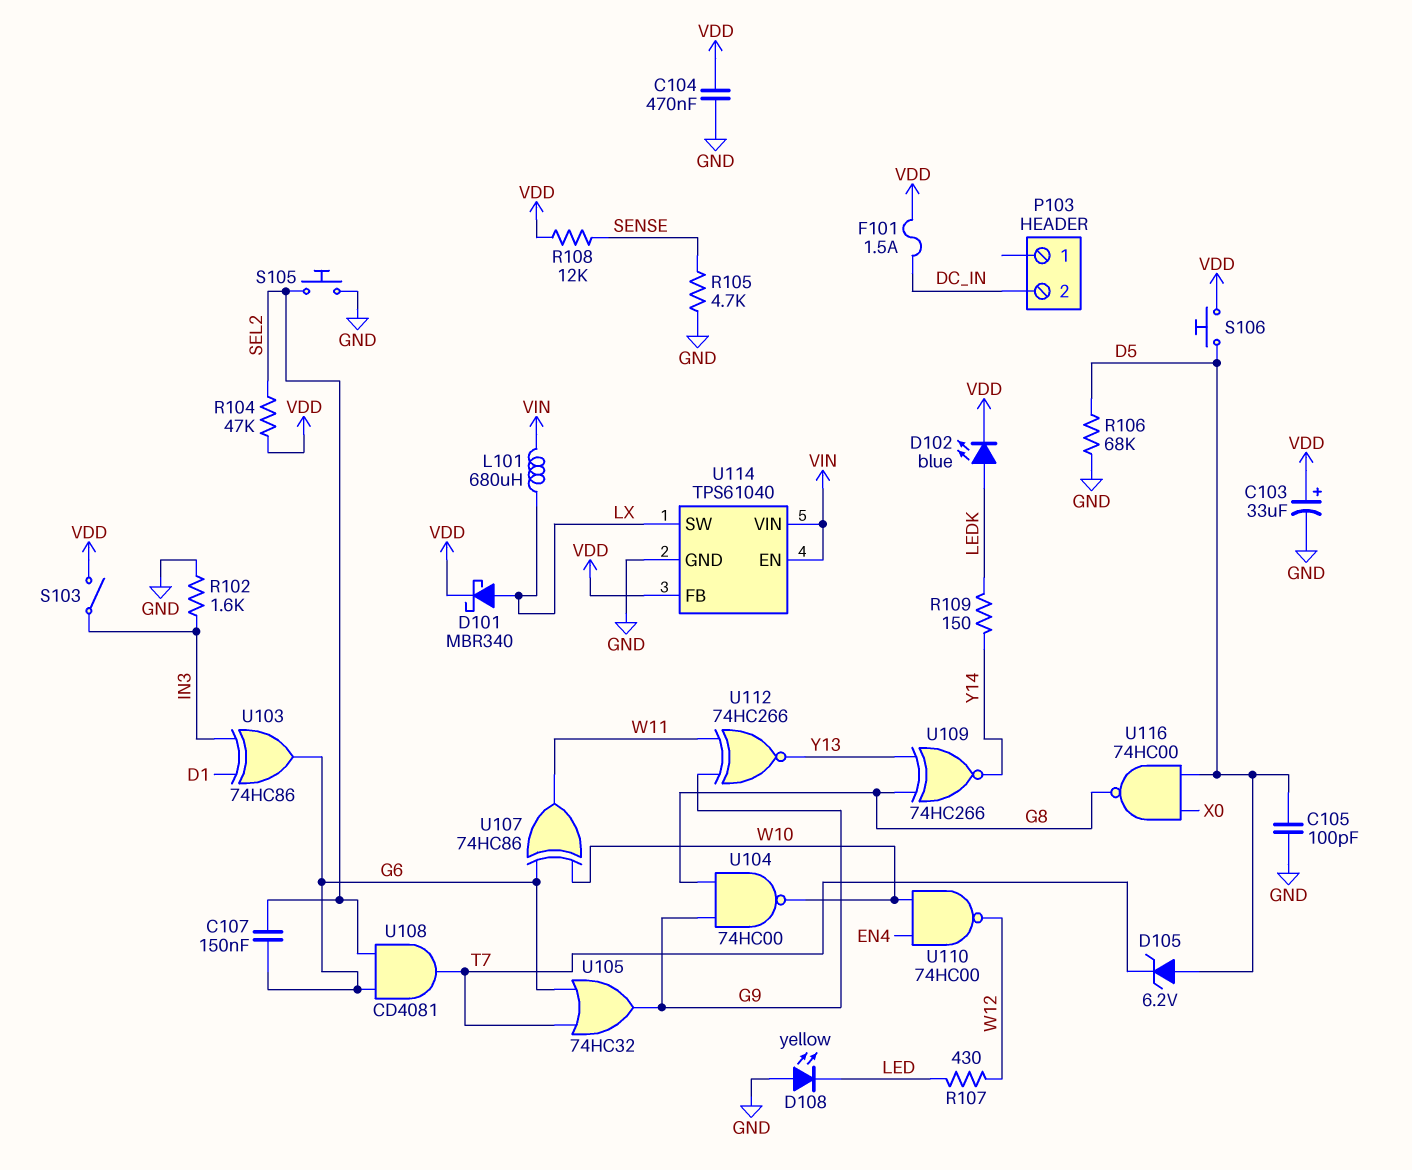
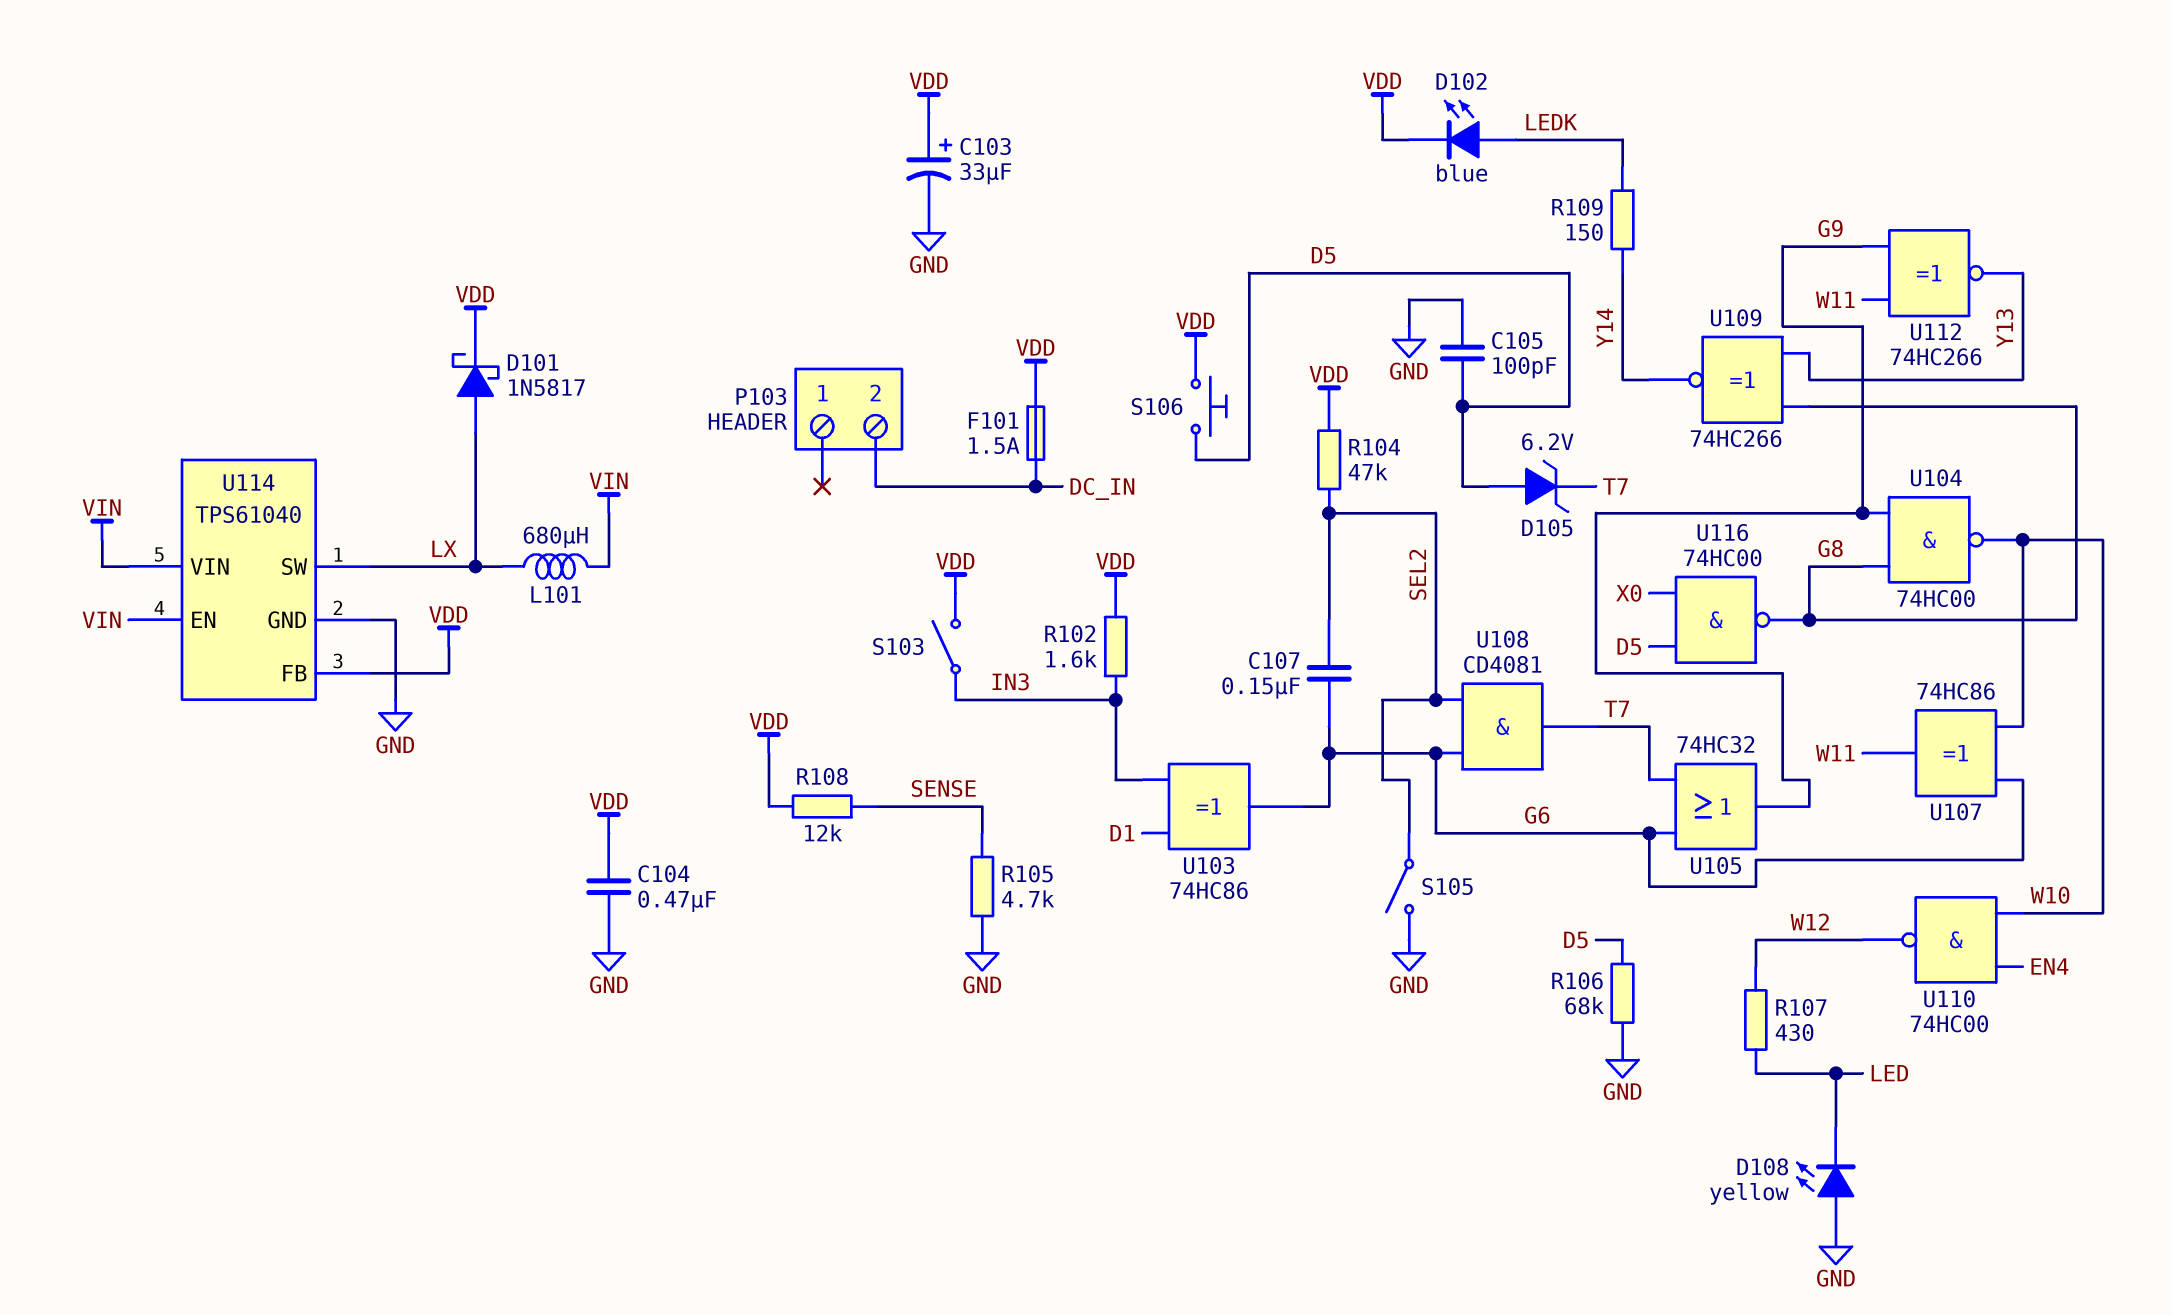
D101: schottky MBR340 (A LX, K VDD) -> schottky 1N5817 (A LX, K VDD)
R102: 1.6k (GND, IN3) -> 1.6k (IN3, VDD)
S105: button (GND, SEL2) -> switch (GND, SEL2)

